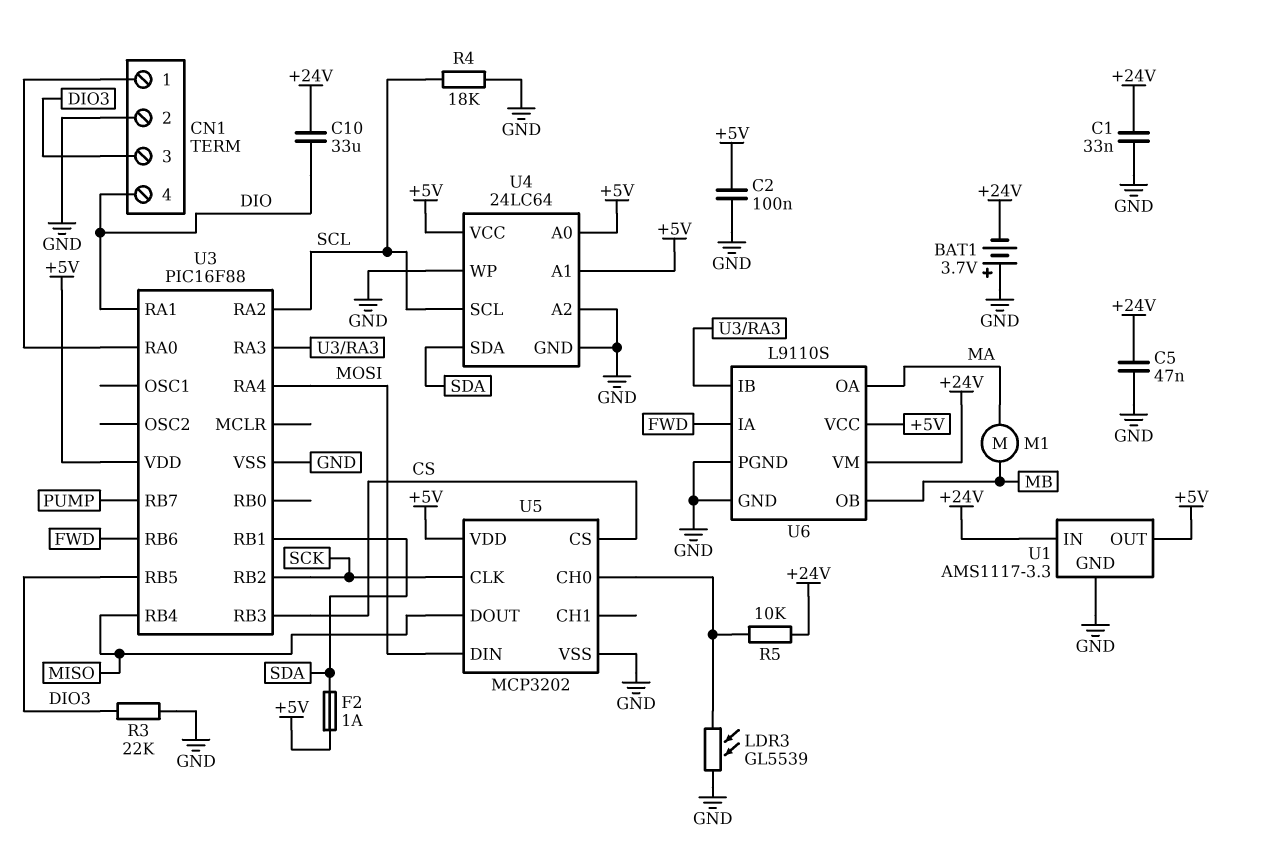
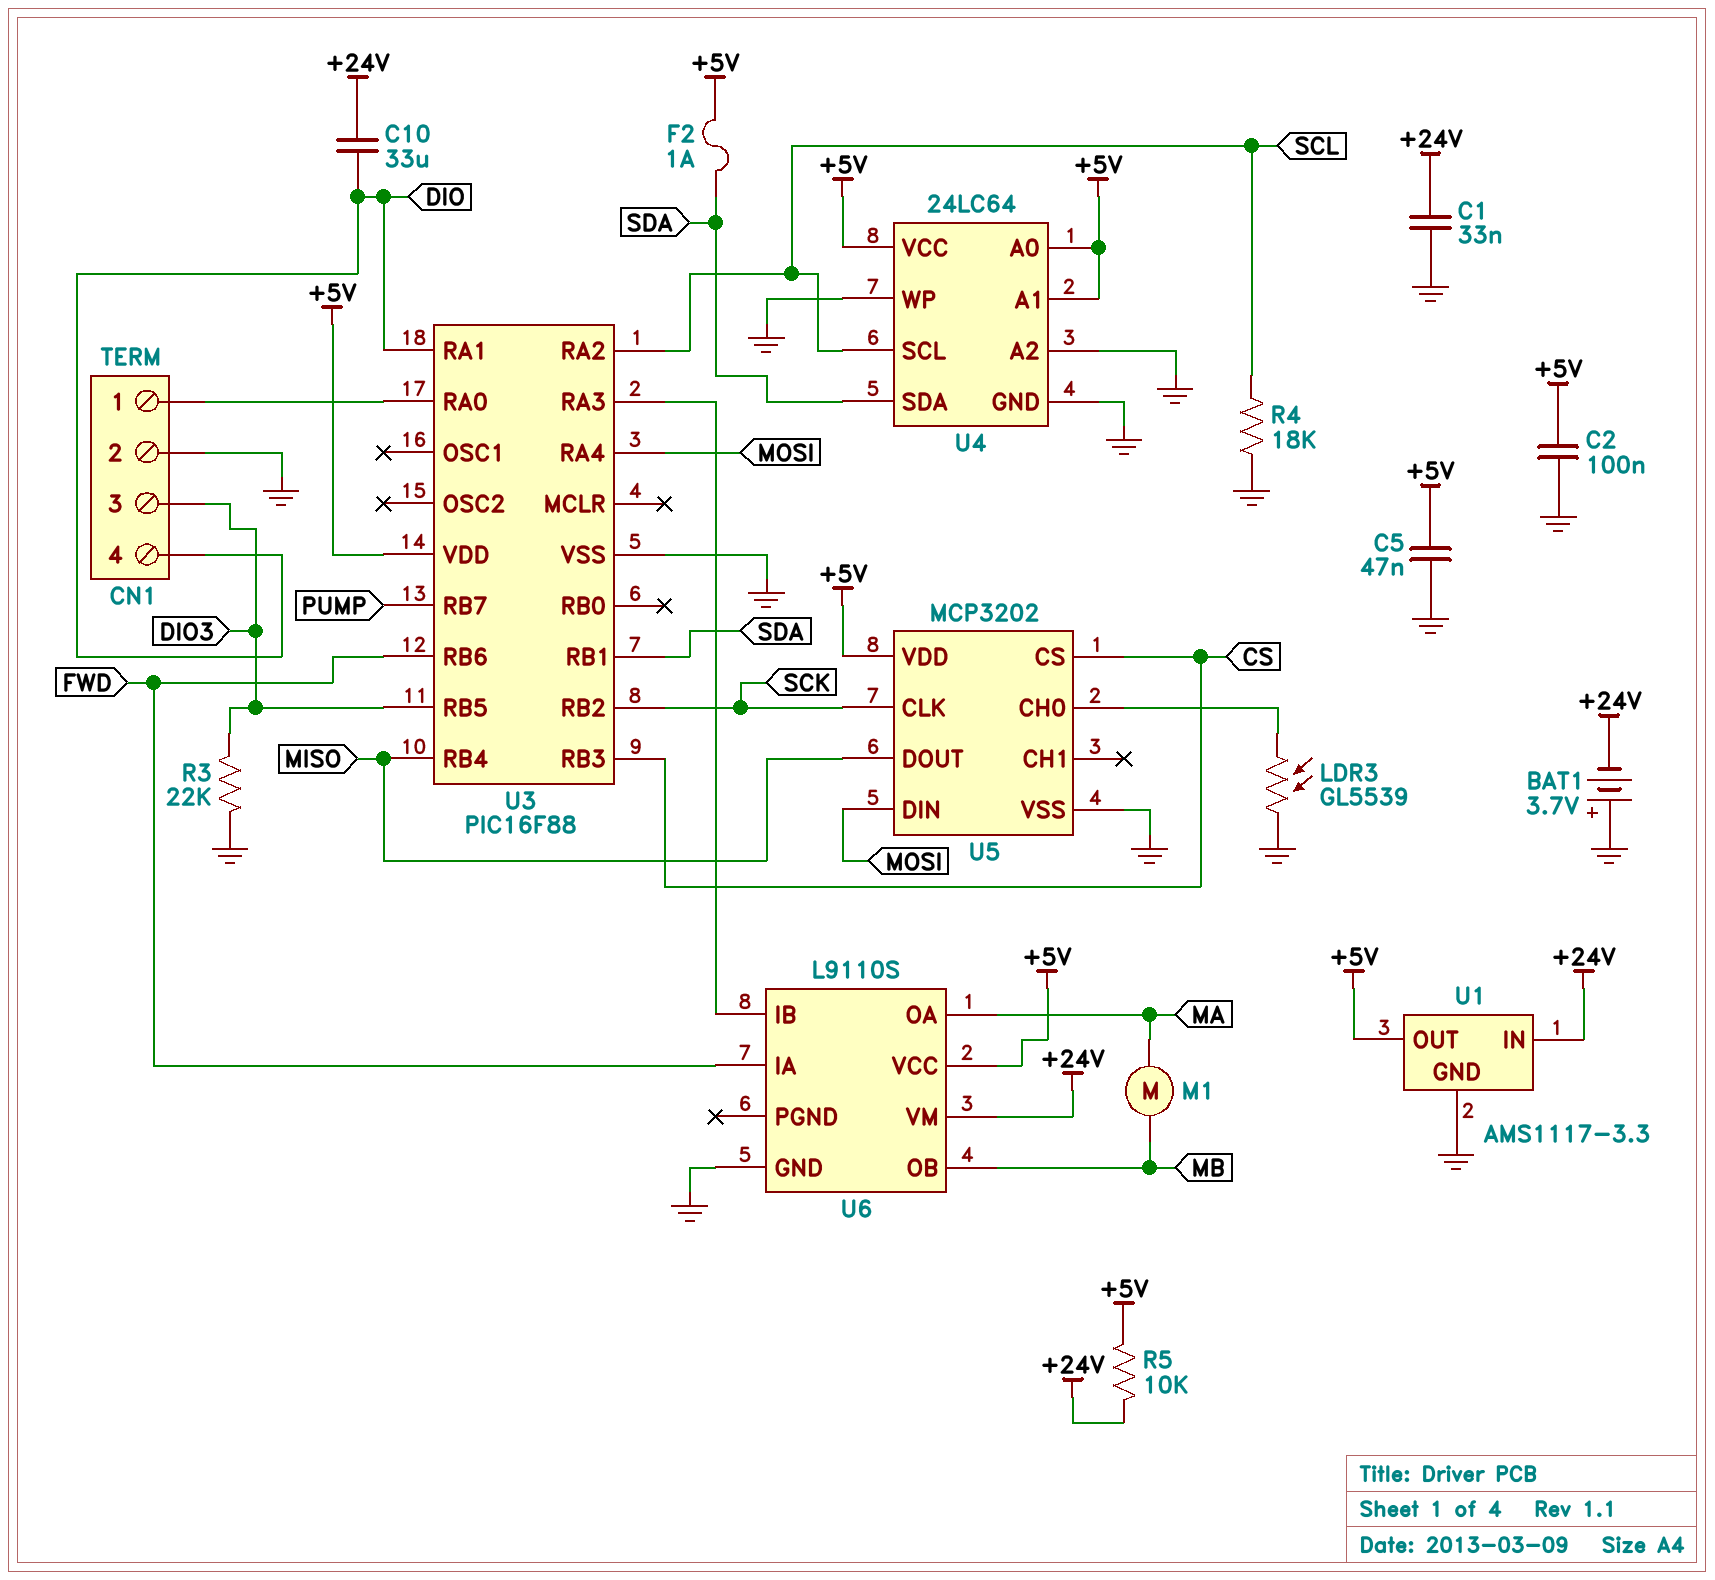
C5: 47nF (+24V, GND) -> 47nF (+5V, GND)
R5: 10k (+24V, U5/CH0) -> 10k (+5V, +24V)
U6 pin PGND: GND -> none

